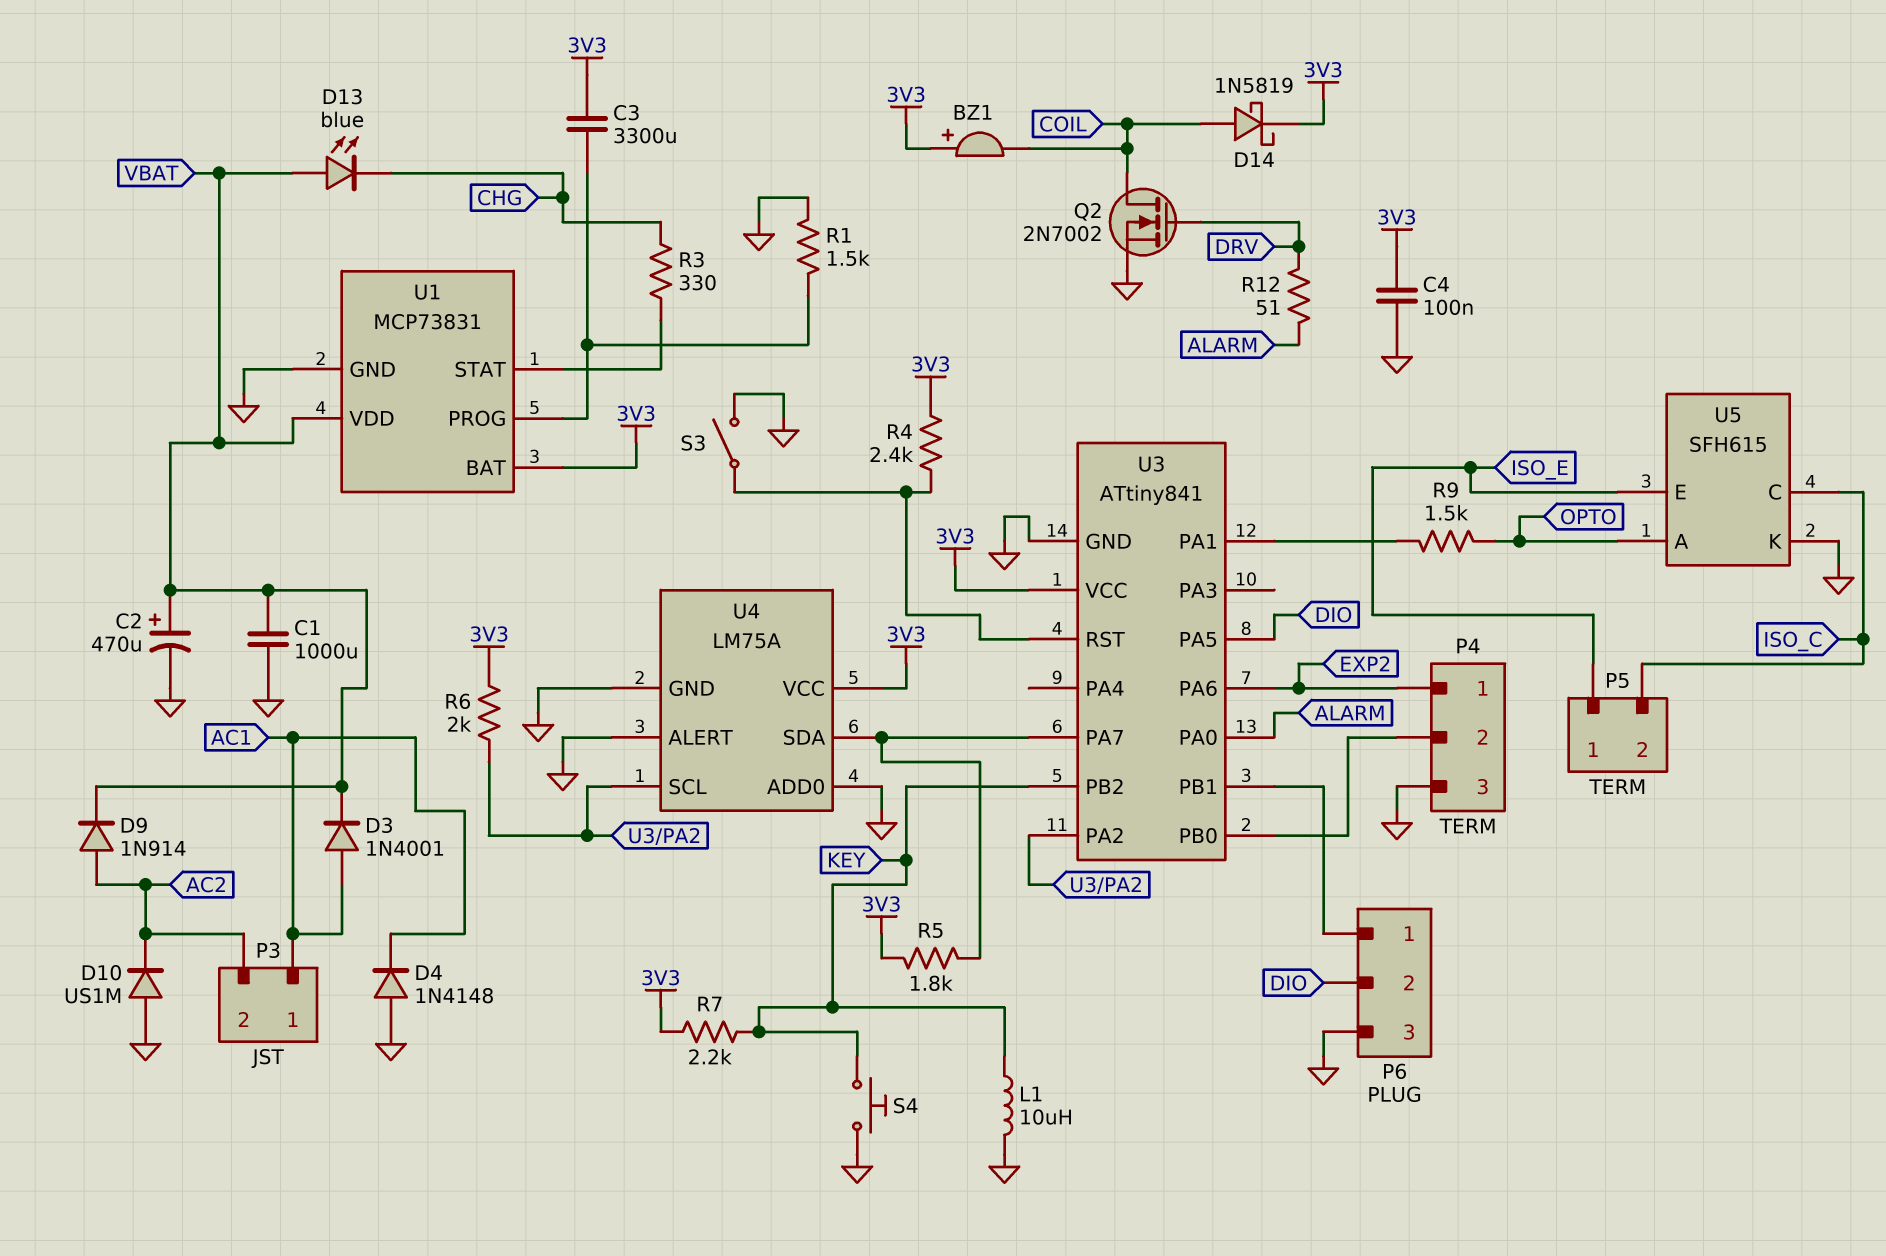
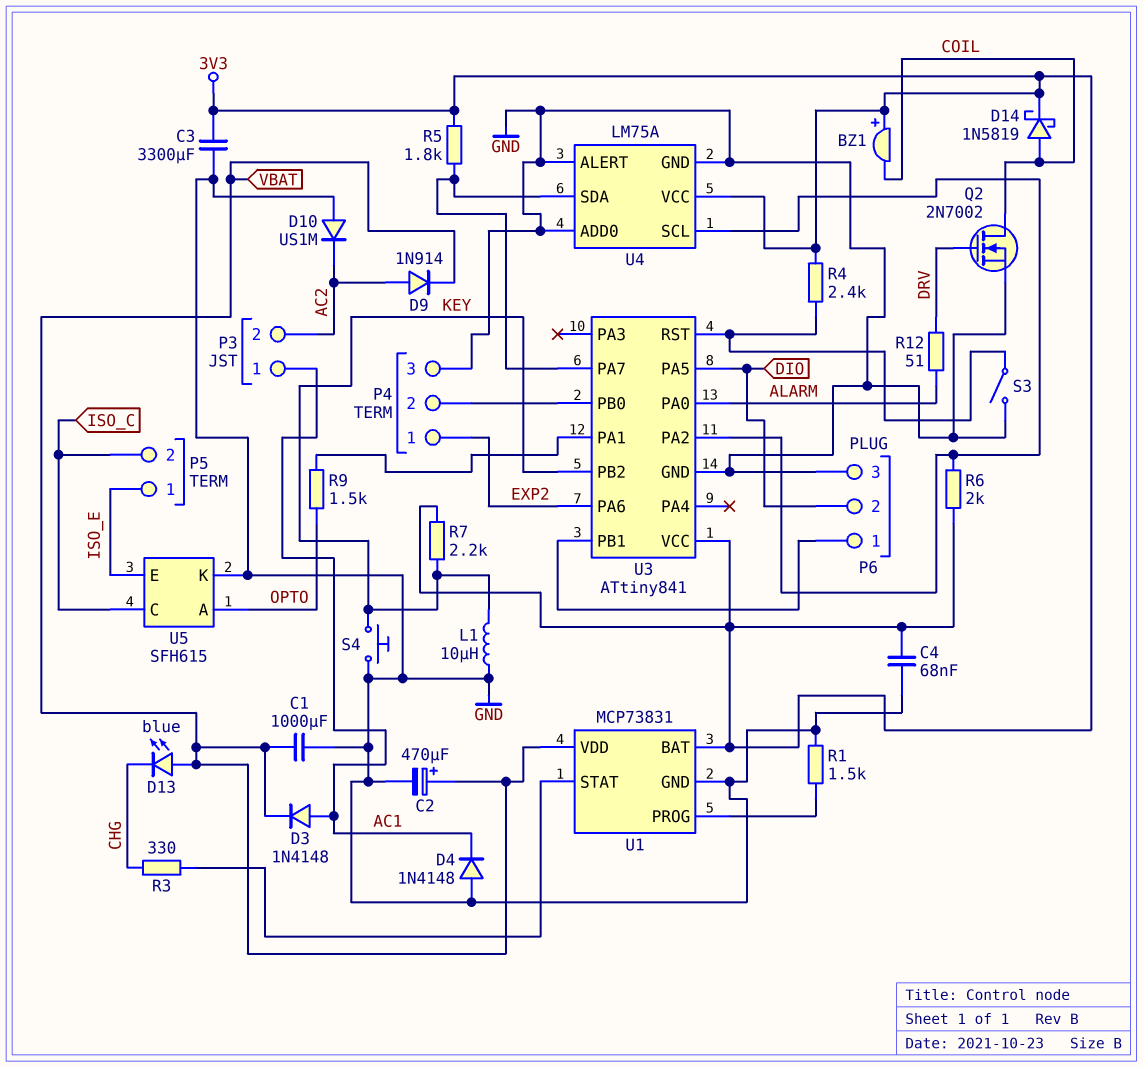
C3: 3300uF (3V3, U1/PROG) -> 3300uF (3V3, GND)
C4: 100nF (3V3, GND) -> 68nF (3V3, GND)
D3: diode 1N4001 (A AC1, K VBAT) -> diode 1N4148 (A AC1, K VBAT)

